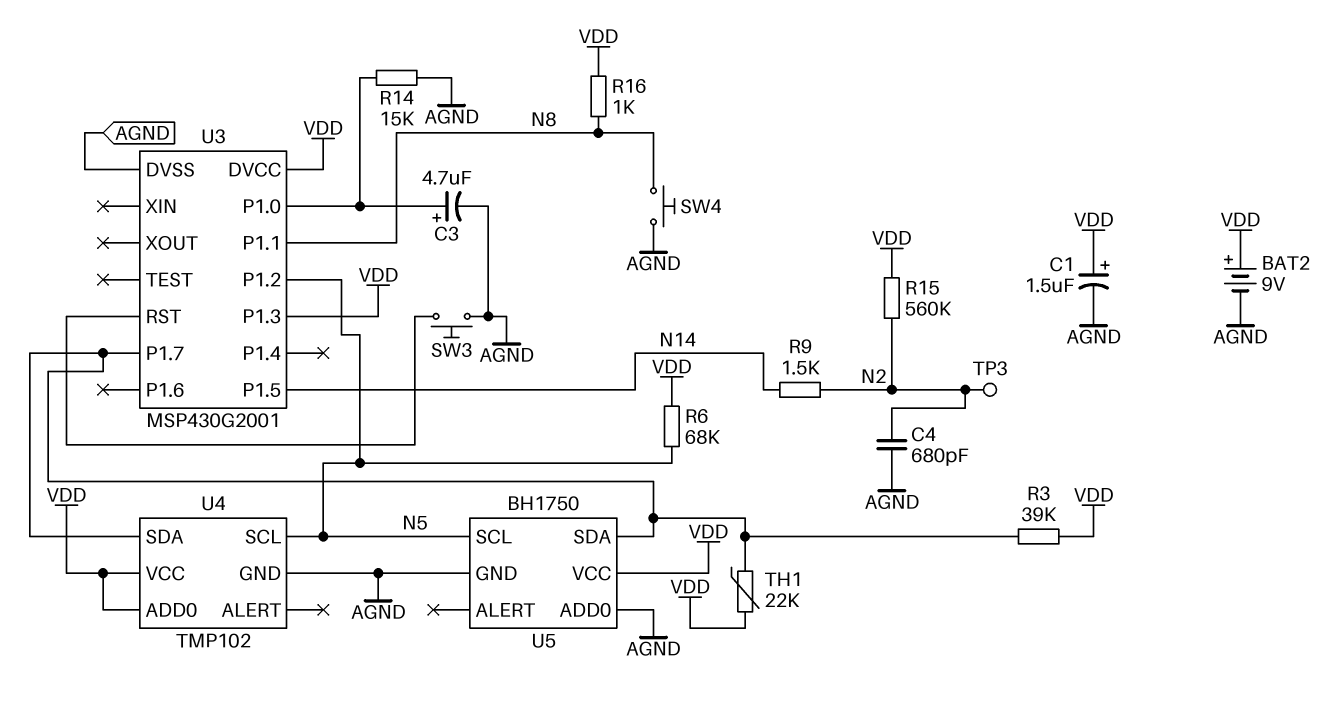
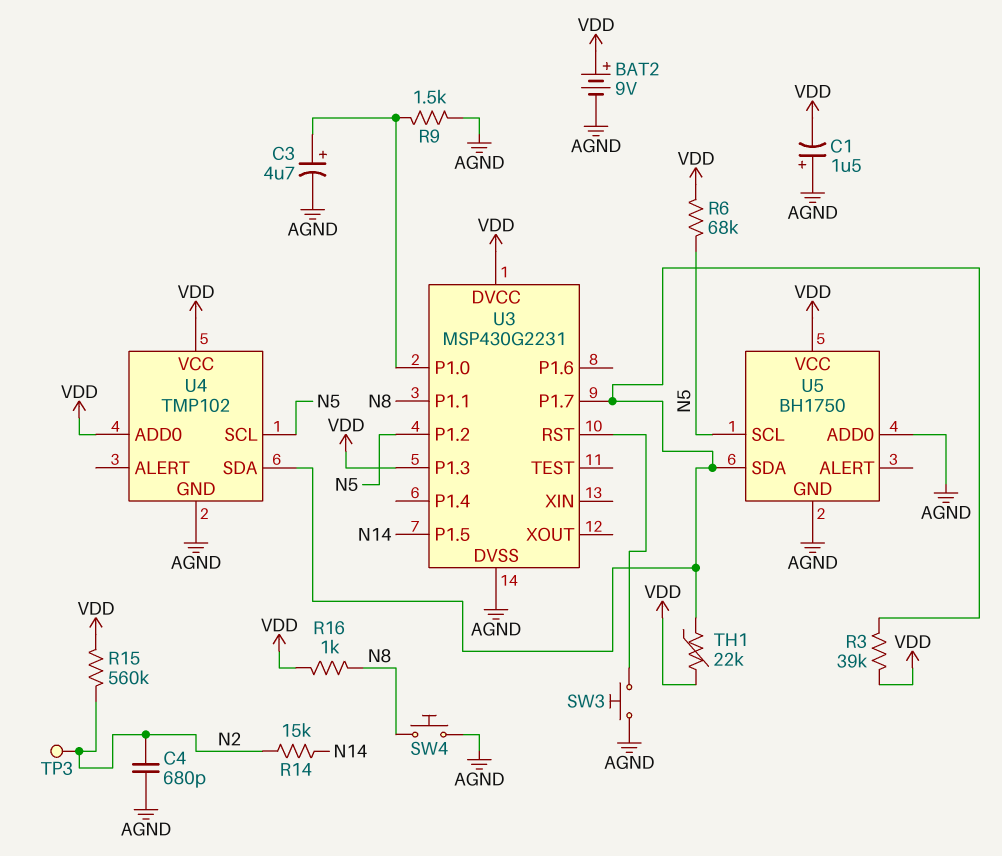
C1: 1.5uF (plus VDD, minus AGND) -> 1.5uF (plus AGND, minus VDD)
R9: 1.5k (N2, N14) -> 1.5k (AGND, U3/P1.0)
R14: 15k (AGND, U3/P1.0) -> 15k (N2, N14)
U3: MSP430G2001 -> MSP430G2231

